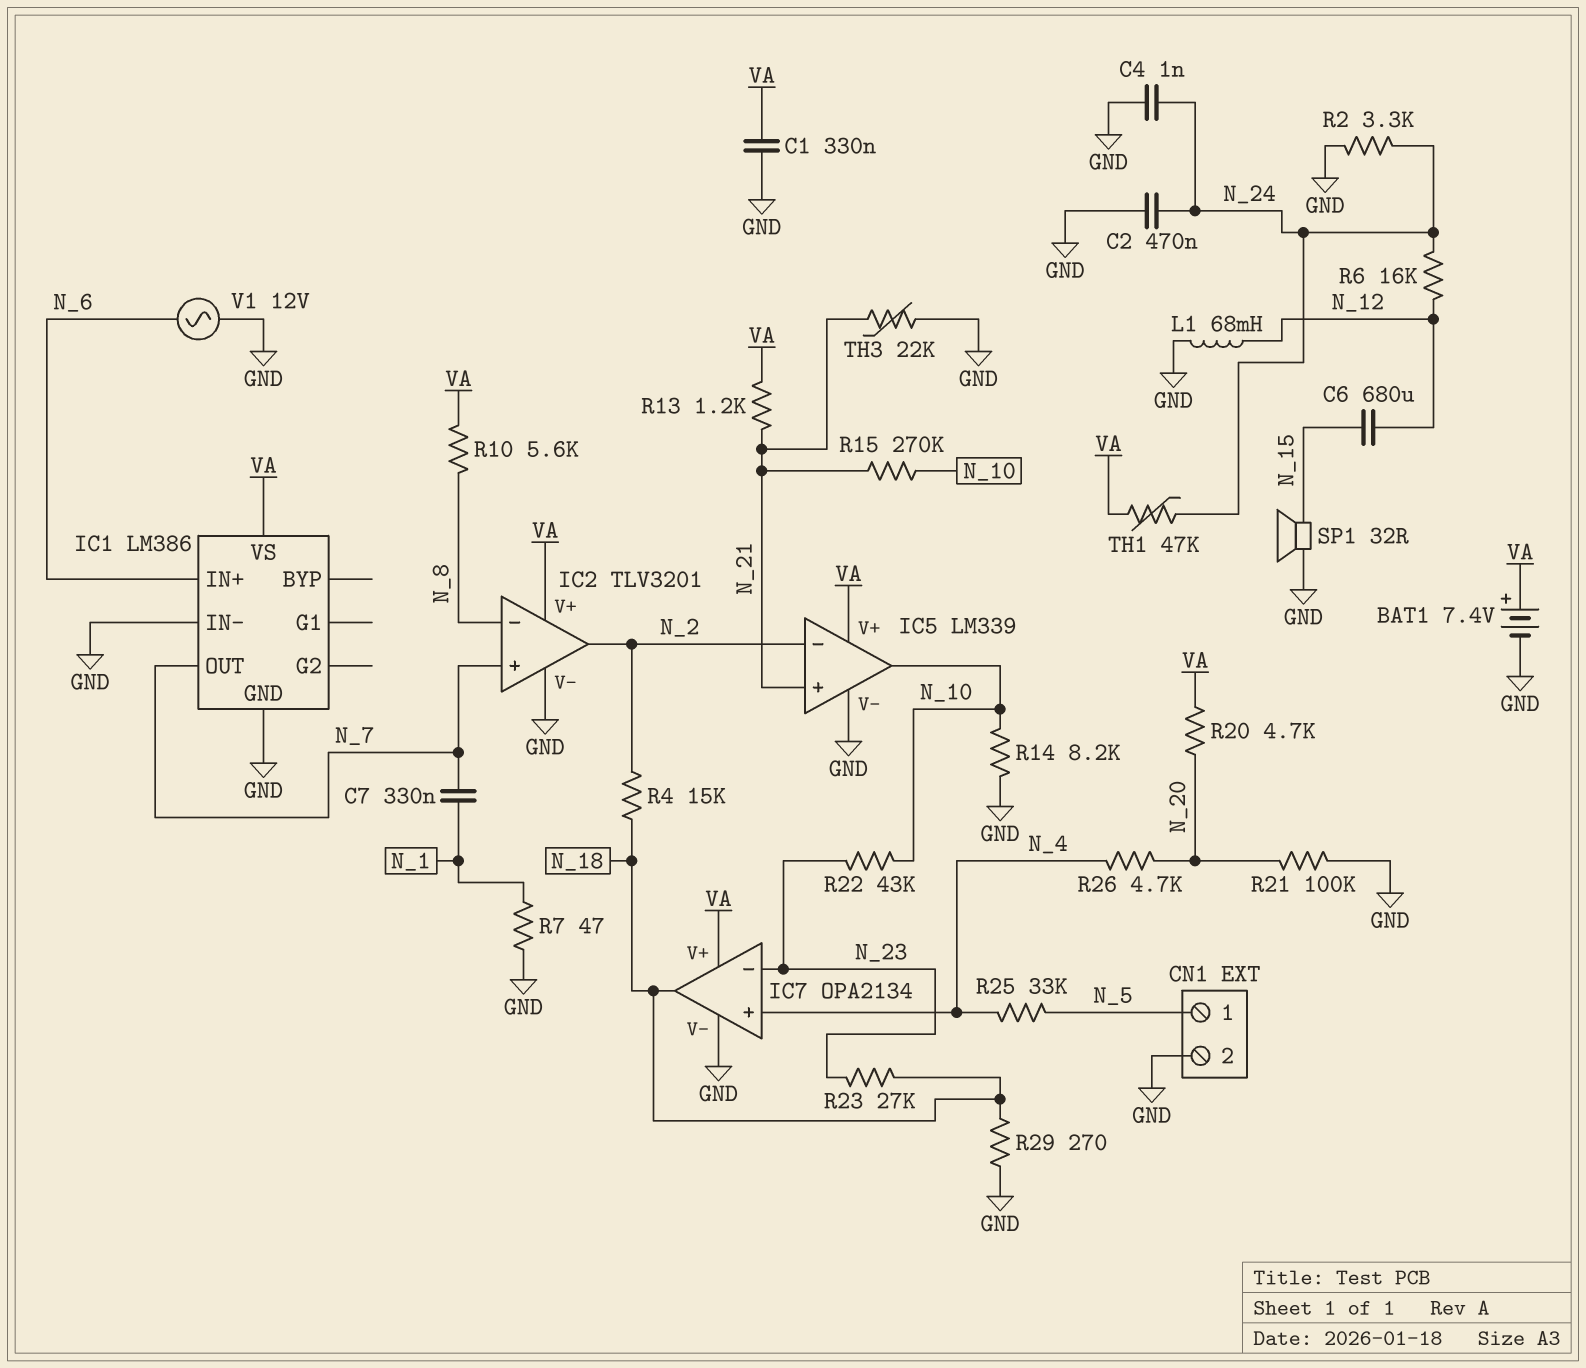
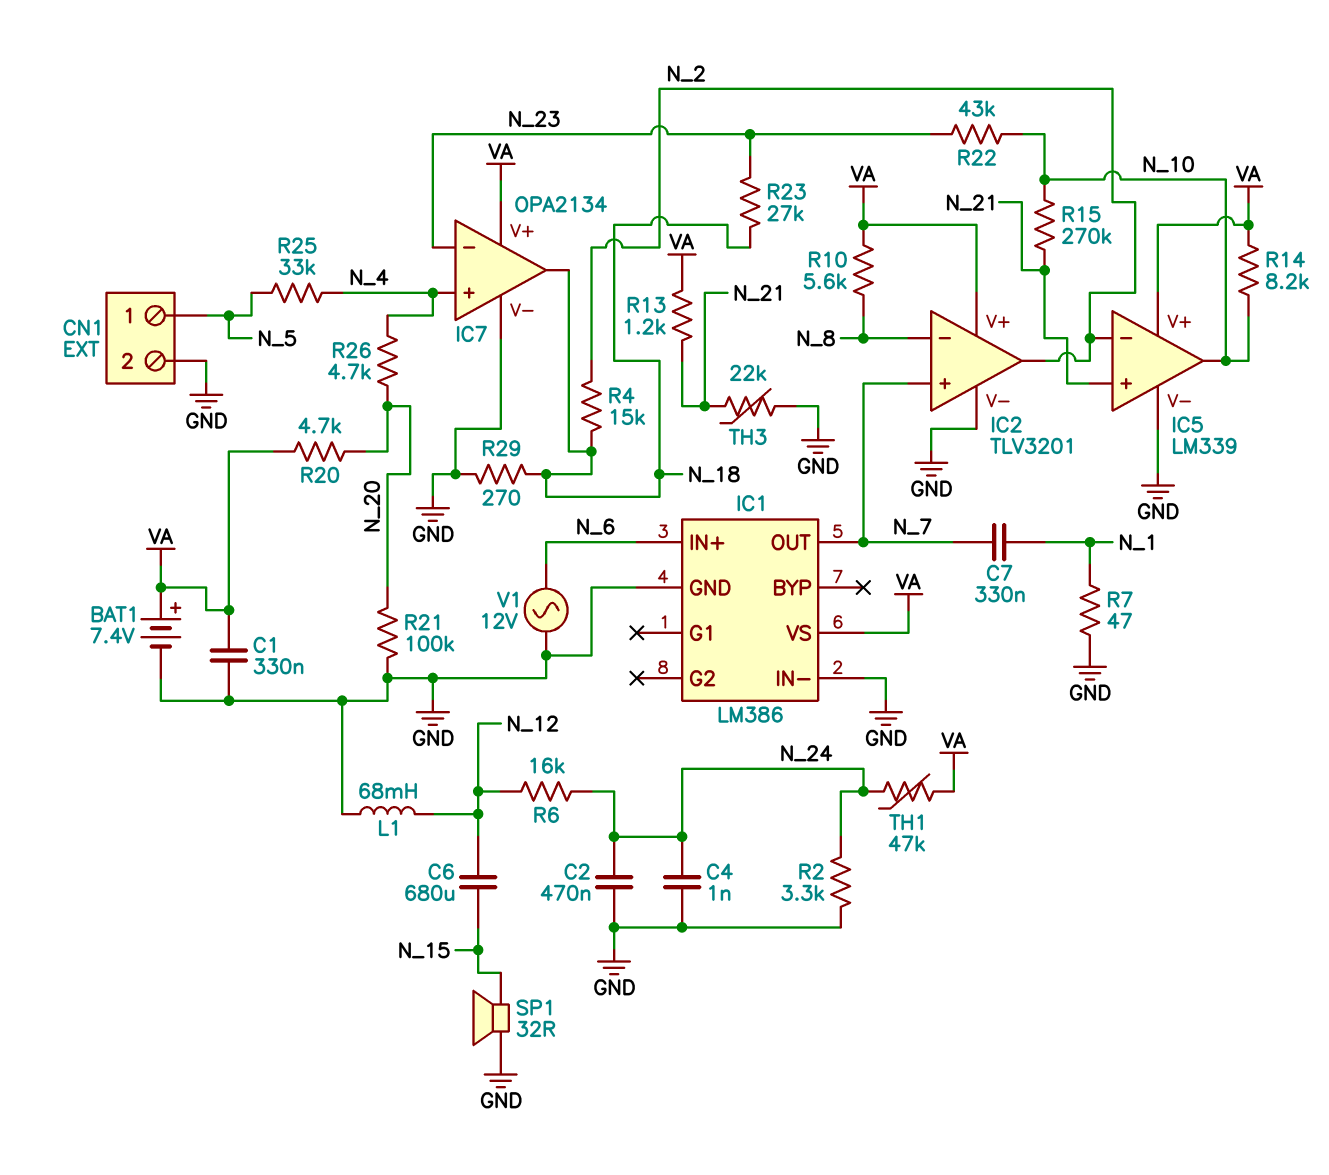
R14: 8.2k (GND, N_10) -> 8.2k (N_10, VA)

